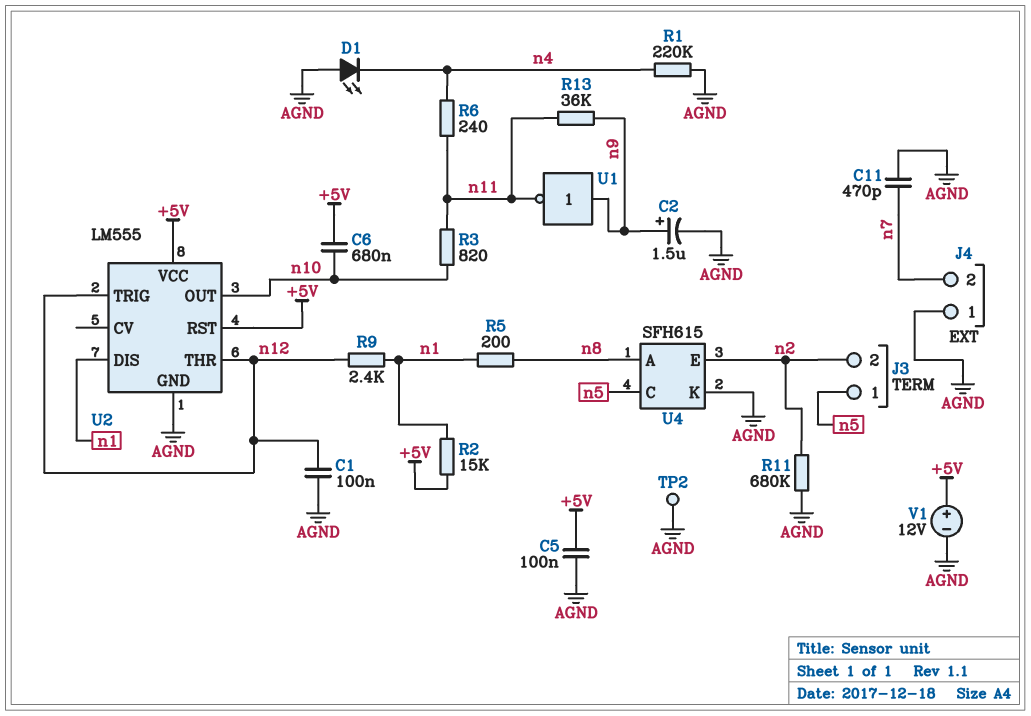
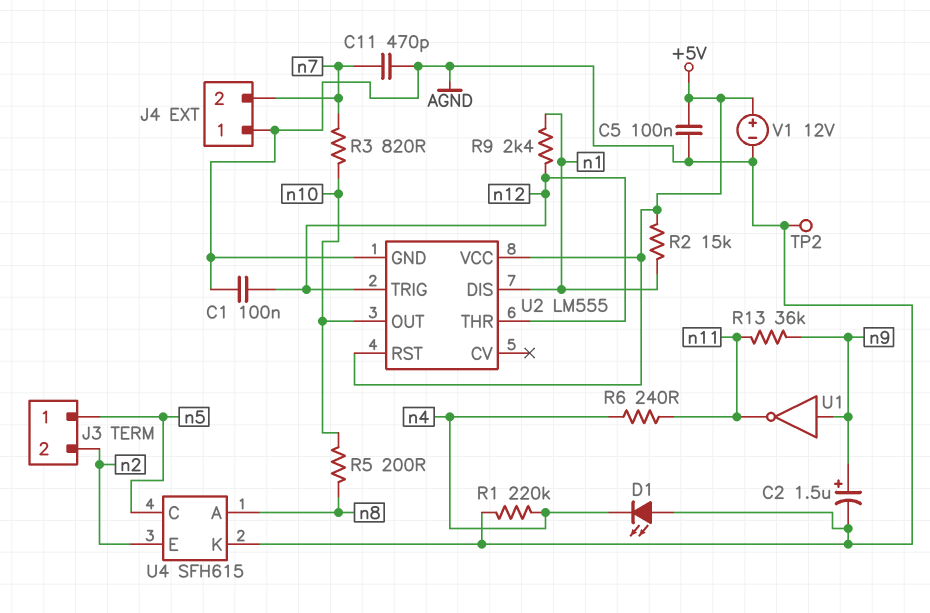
C6: 680nF (+5V, n10) -> none
R3: 820 (n10, n11) -> 820 (n7, n10)
R5: 200 (n1, n8) -> 200 (n8, n10)
R11: 680k (AGND, n2) -> none

